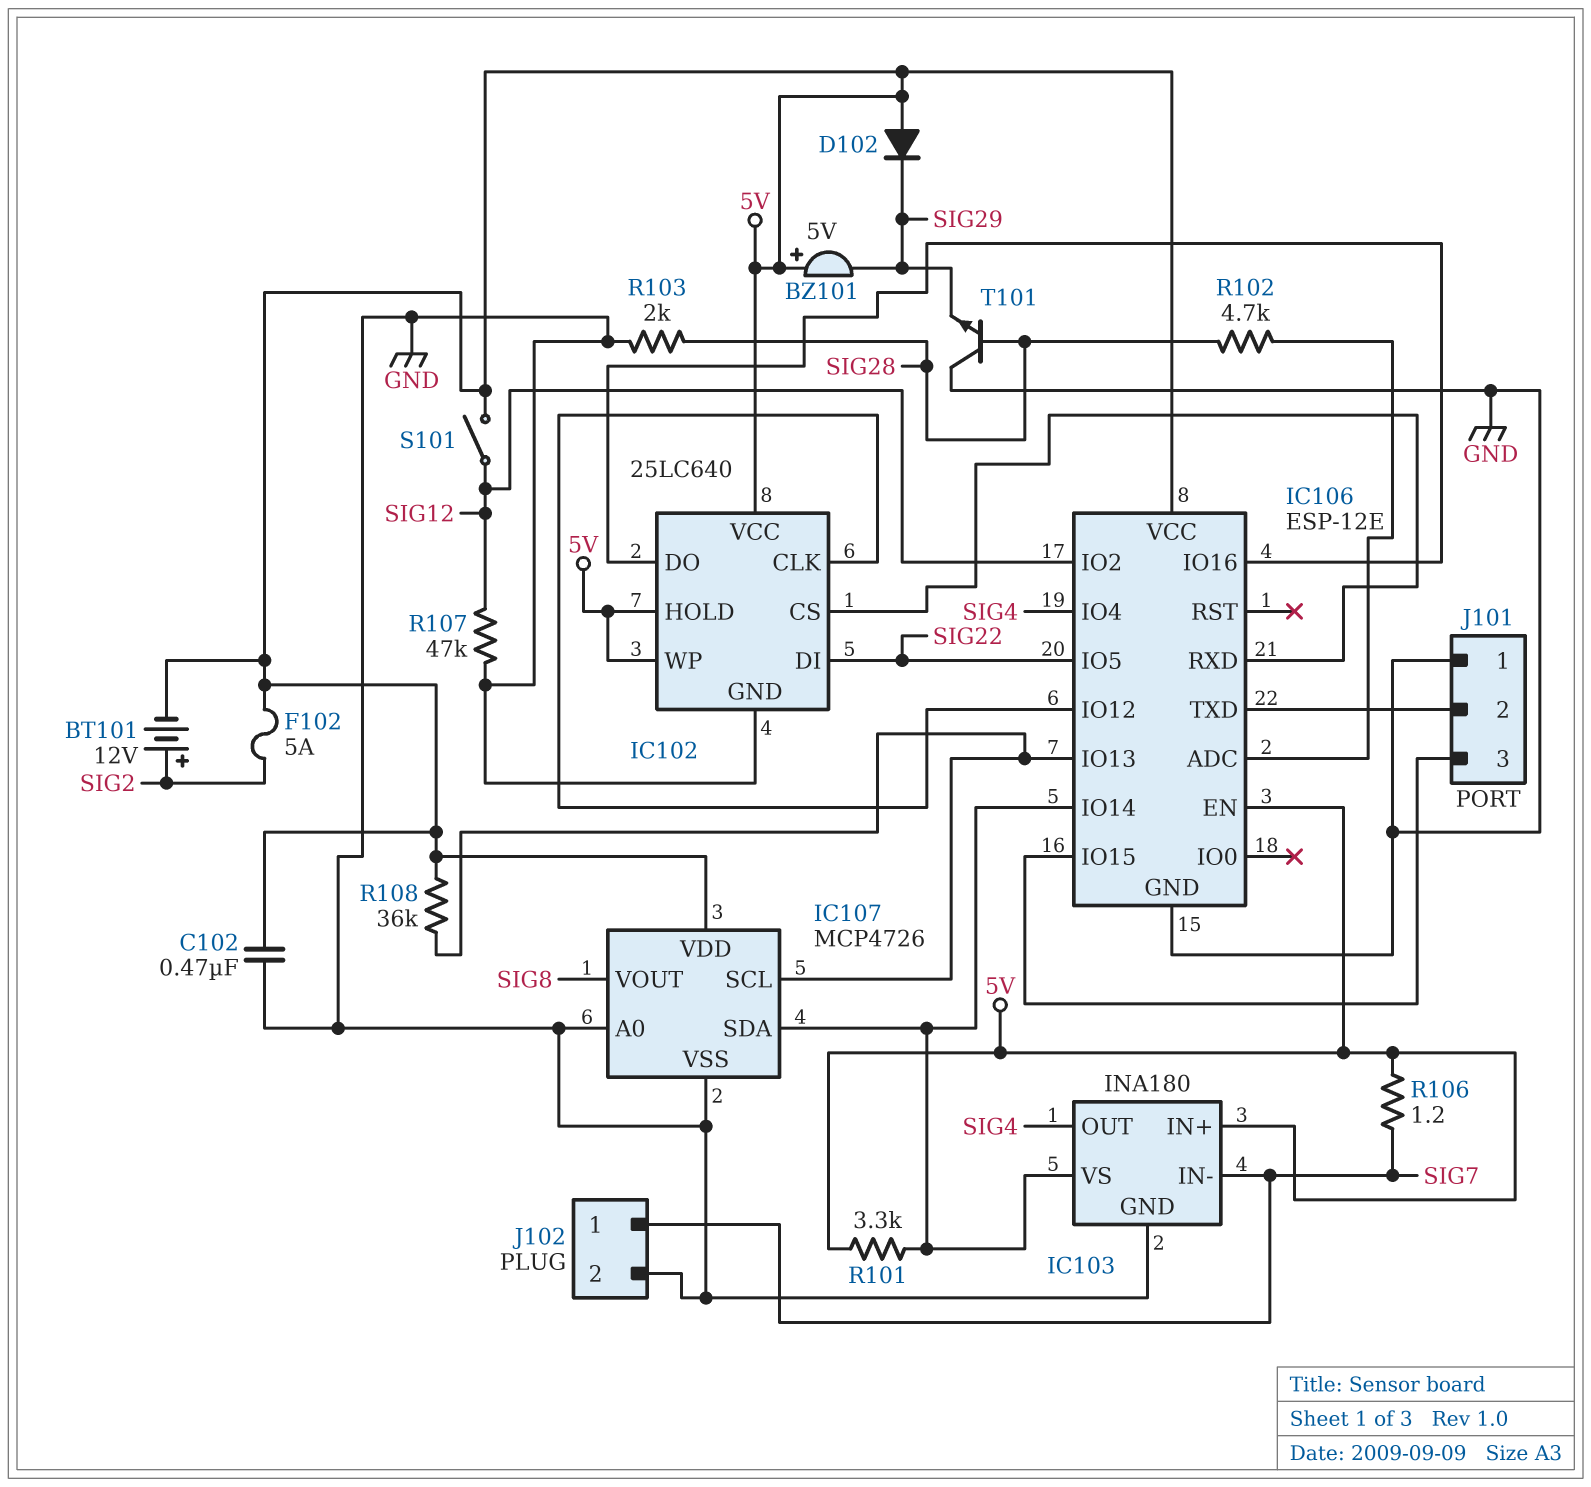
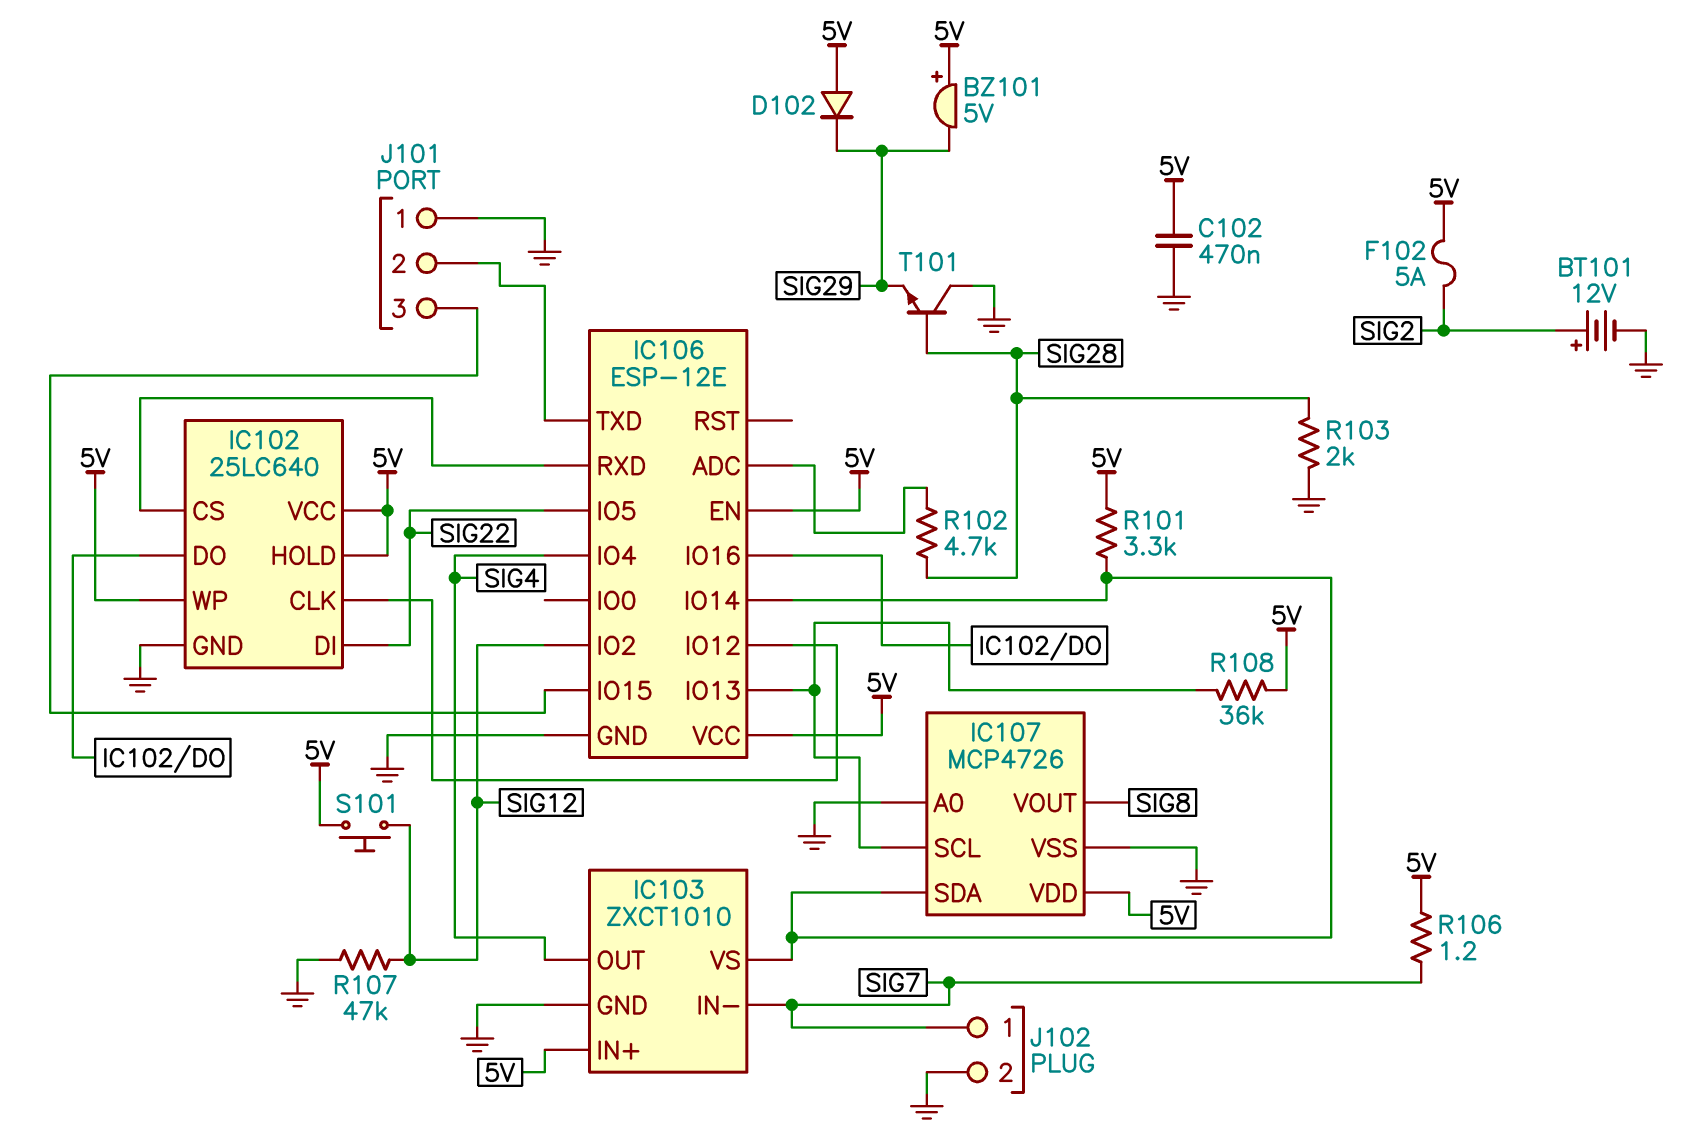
BT101: 12V (plus SIG2, minus 5V) -> 12V (plus SIG2, minus GND)
IC103: INA180 -> ZXCT1010
S101: switch (5V, SIG12) -> button (5V, SIG12)

